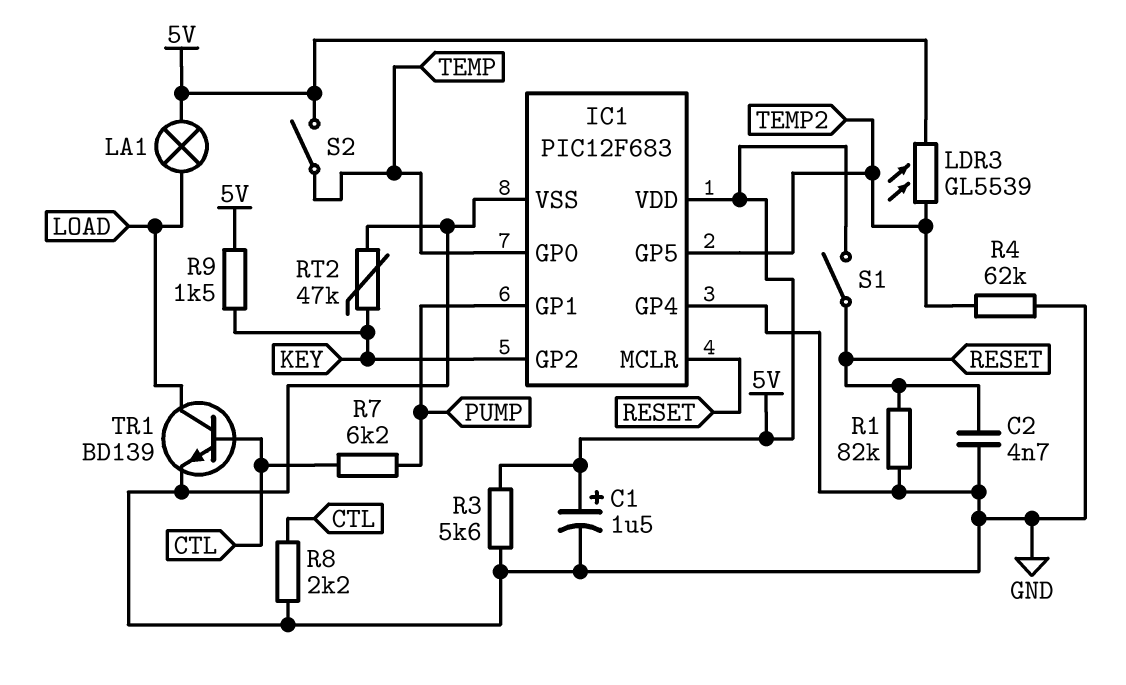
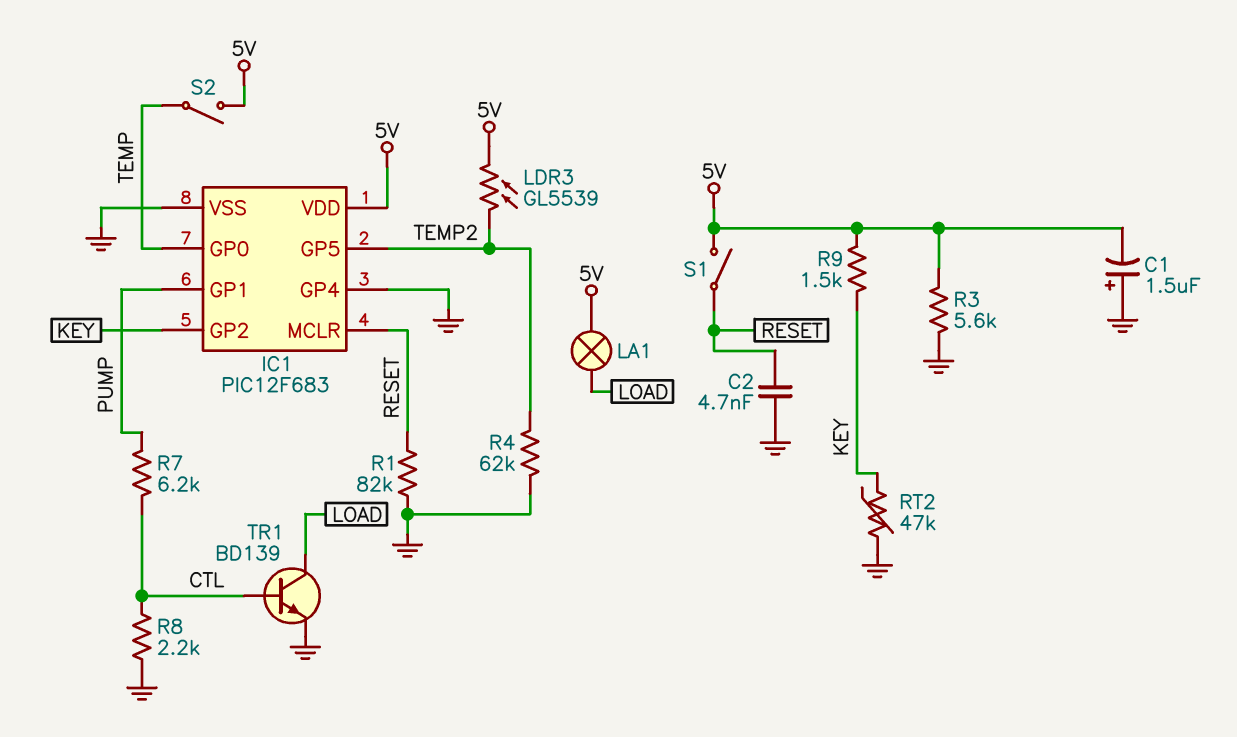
C1: 1.5uF (plus 5V, minus GND) -> 1.5uF (plus GND, minus 5V)

